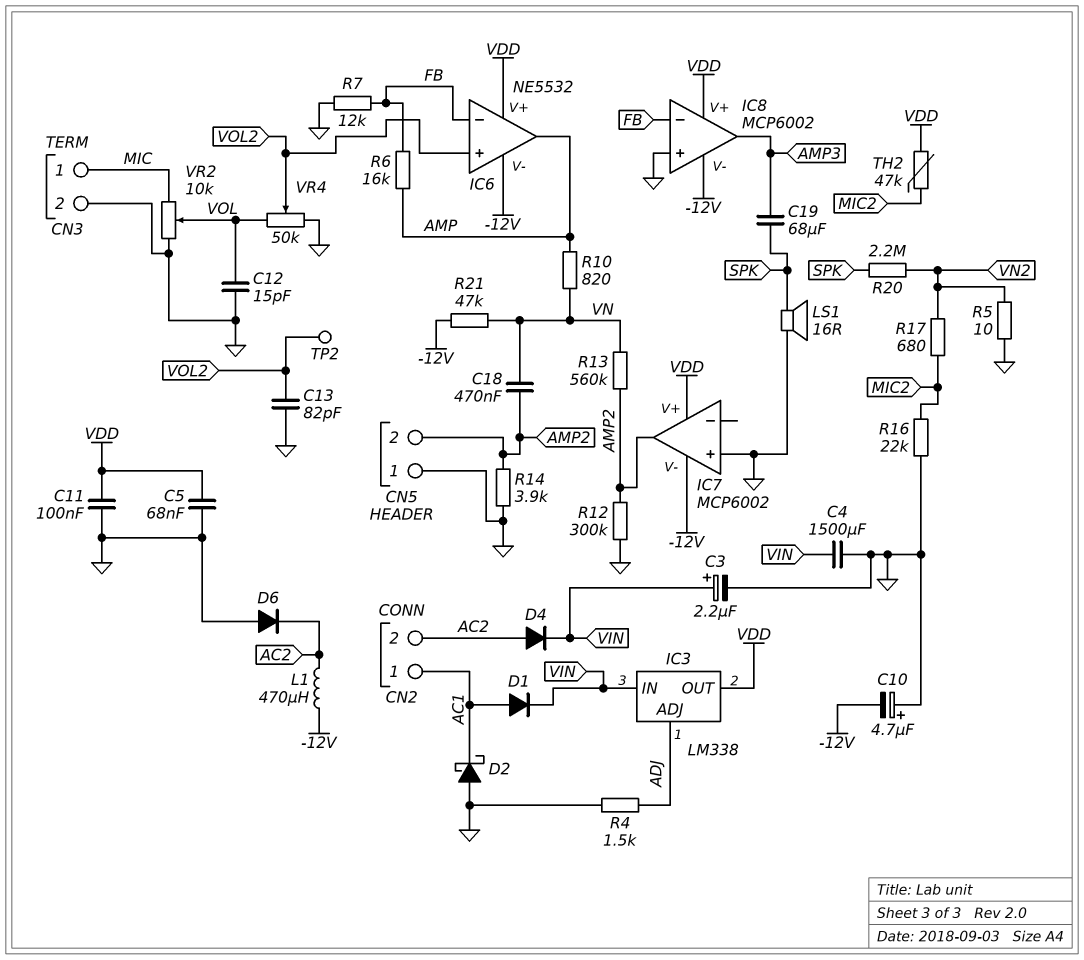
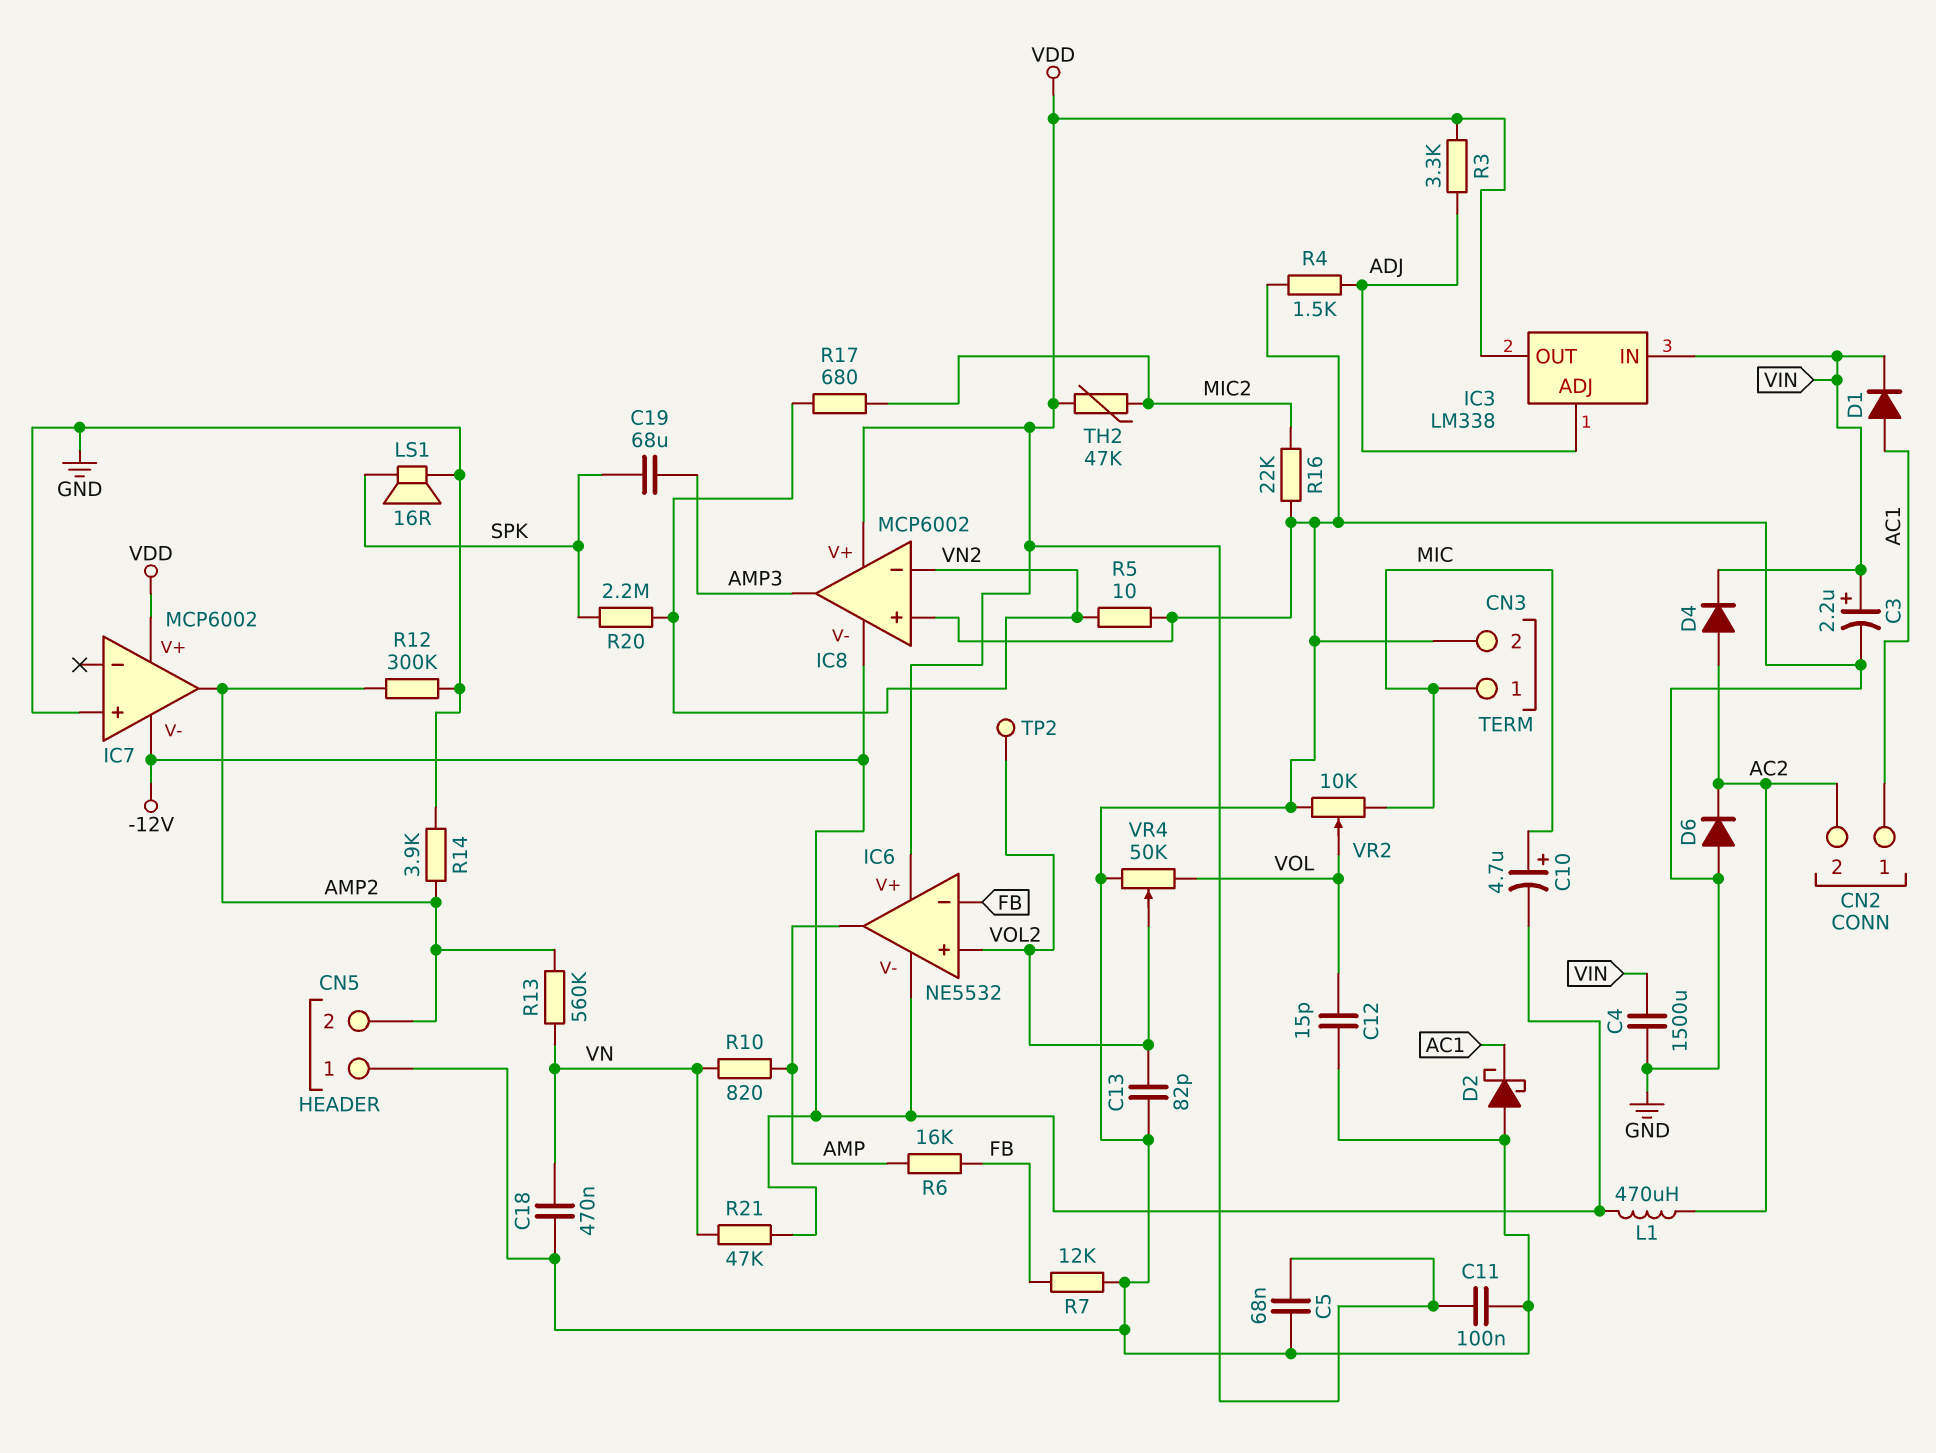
C10: 4.7uF (plus GND, minus -12V) -> 4.7uF (plus MIC, minus -12V)
C18: 470nF (AMP2, VN) -> 470nF (GND, VN)
IC8 pin in-: FB -> VN2
R3: none -> 3.3k (ADJ, VDD)

